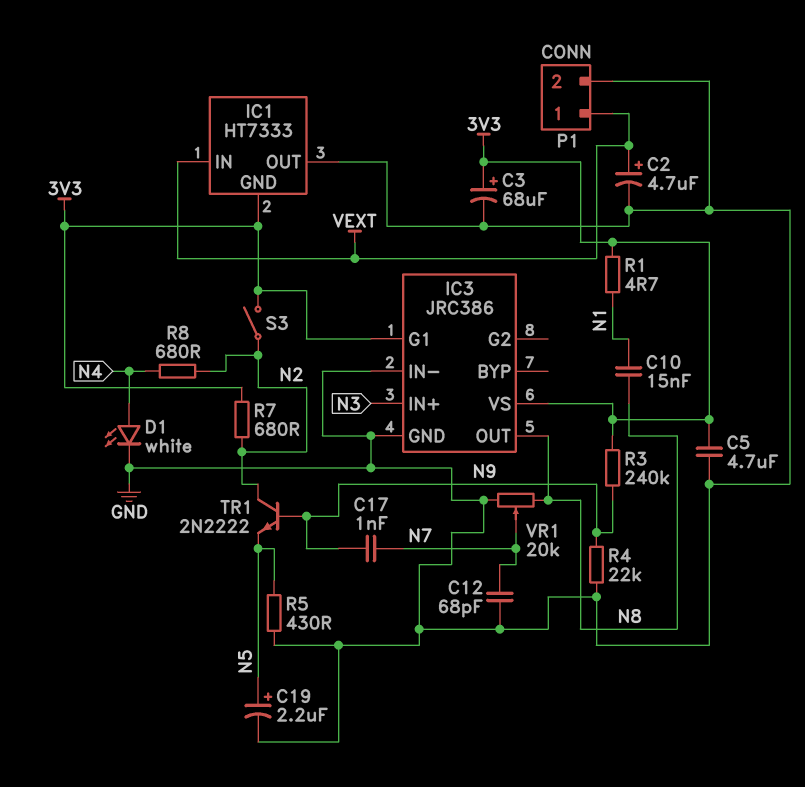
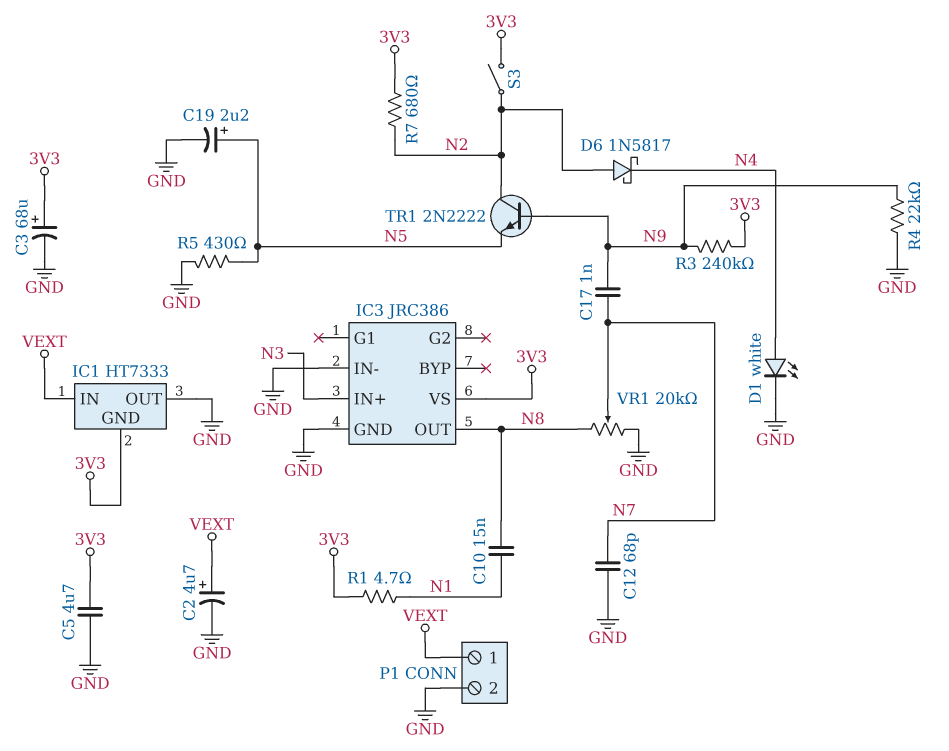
D6: none -> schottky 1N5817 (A N2, K N4)
IC3 pin G1: 3V3 -> none
R8: 680 (N2, N4) -> none

